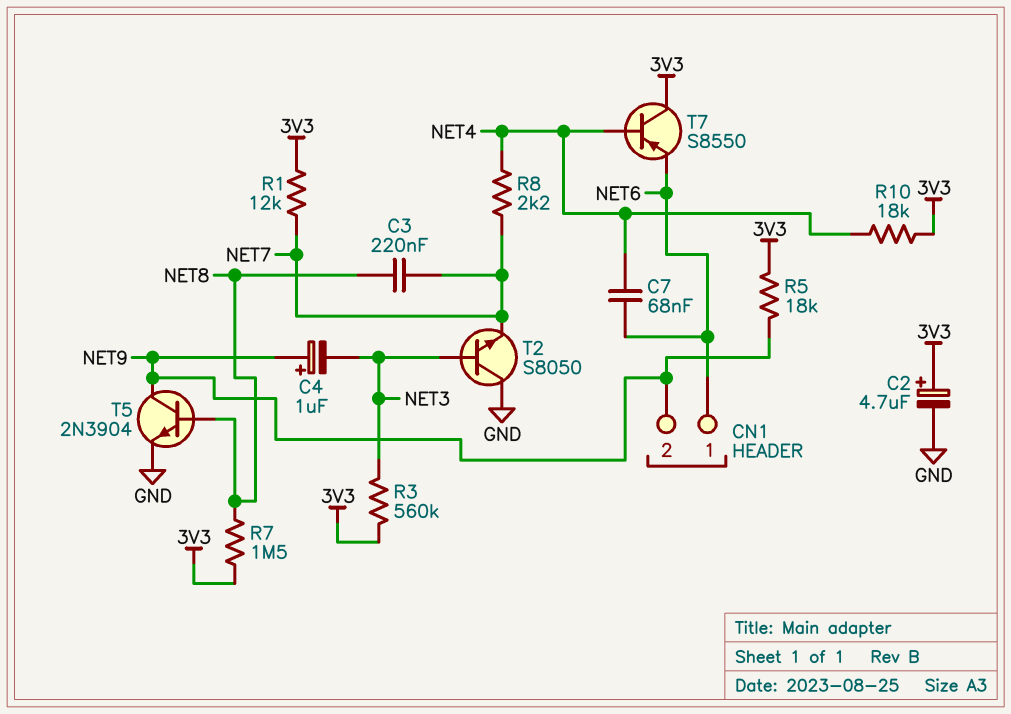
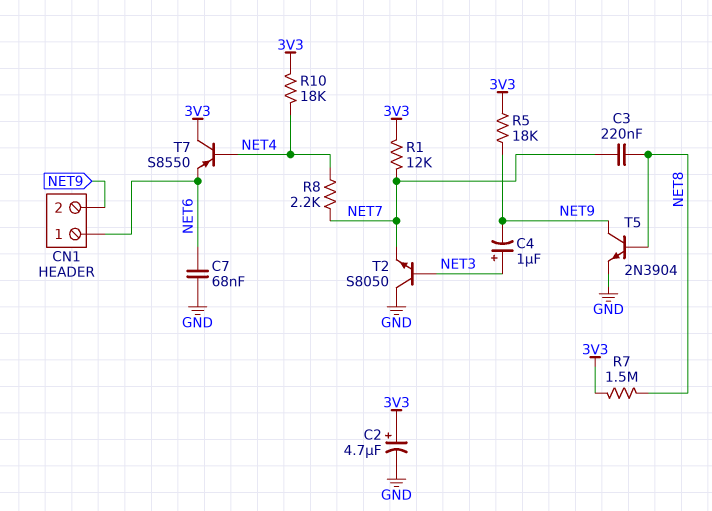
C4: 1uF (plus NET9, minus NET3) -> 1uF (plus NET3, minus NET9)
C7: 68nF (NET4, NET6) -> 68nF (GND, NET6)
R3: 560k (3V3, NET3) -> none

